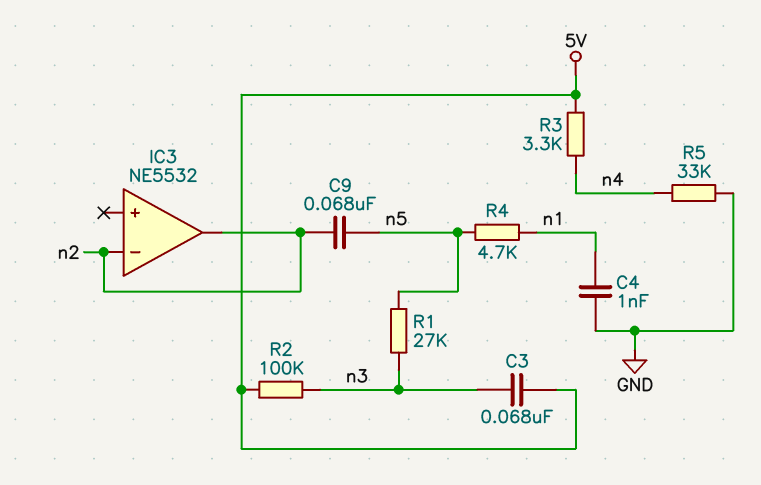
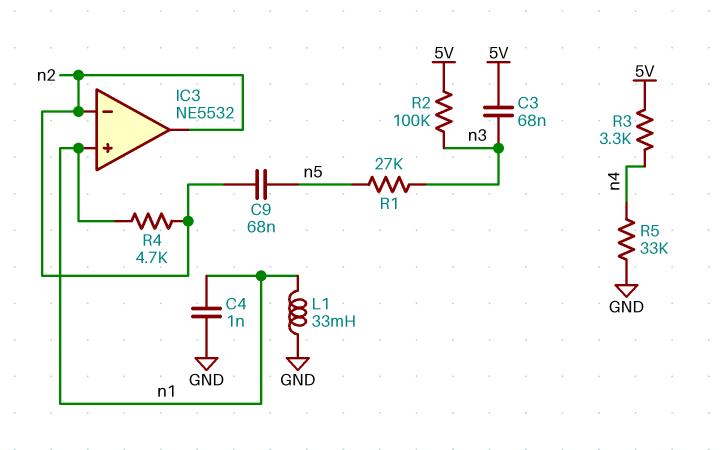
IC3 pin in+: none -> n1
L1: none -> 33mH (GND, n1)
R4: 4.7k (n1, n5) -> 4.7k (n1, n2)

